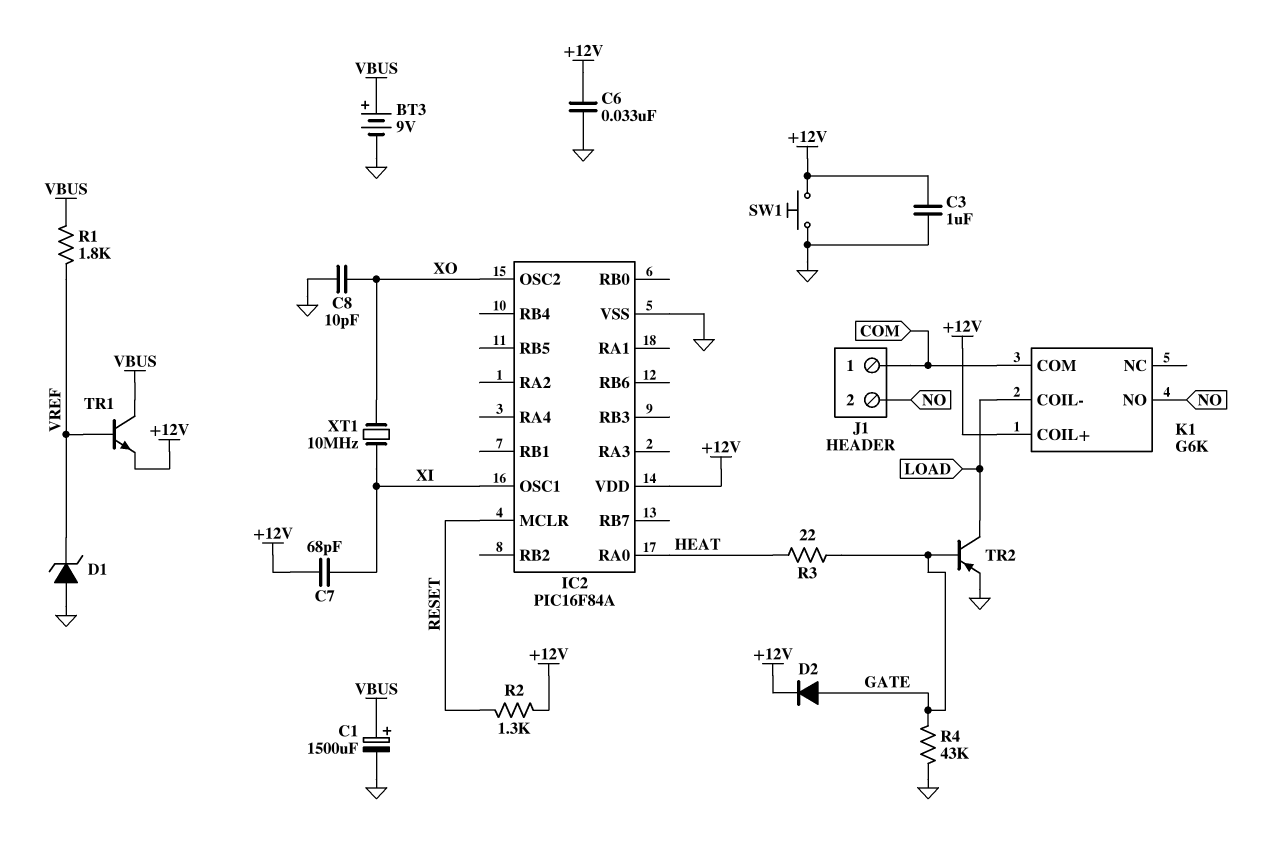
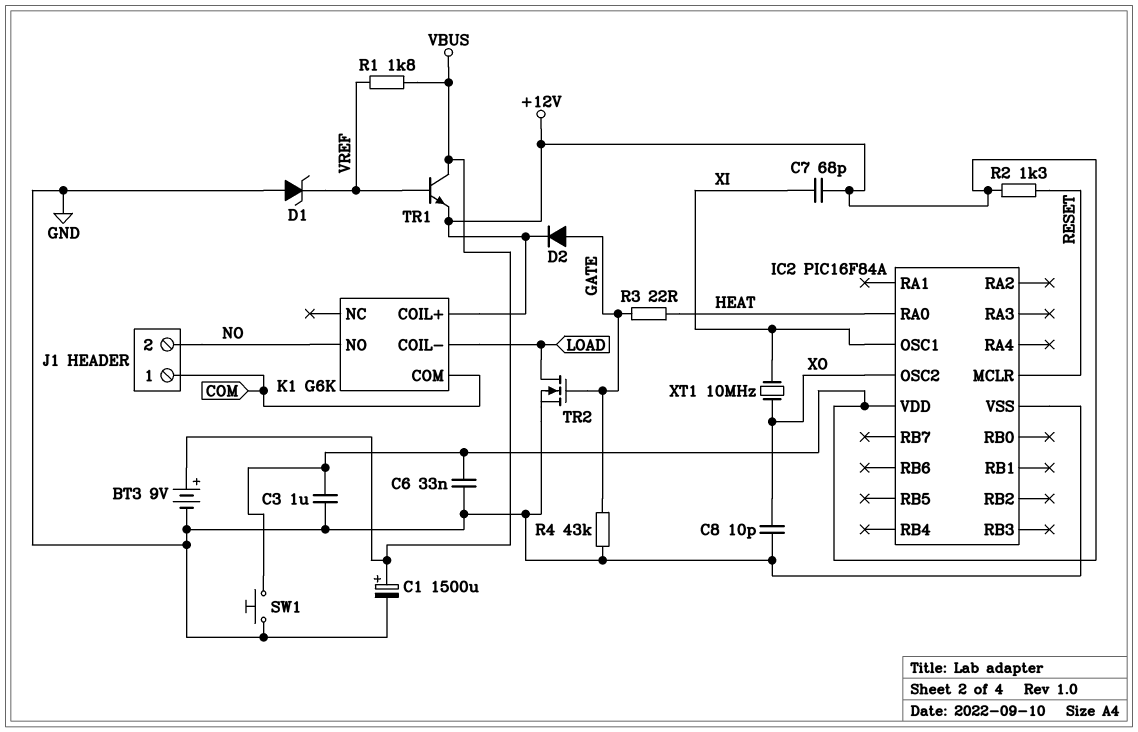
TR2: PNP (B GATE, C LOAD, E GND) -> NMOS (G GATE, D LOAD, S GND)

